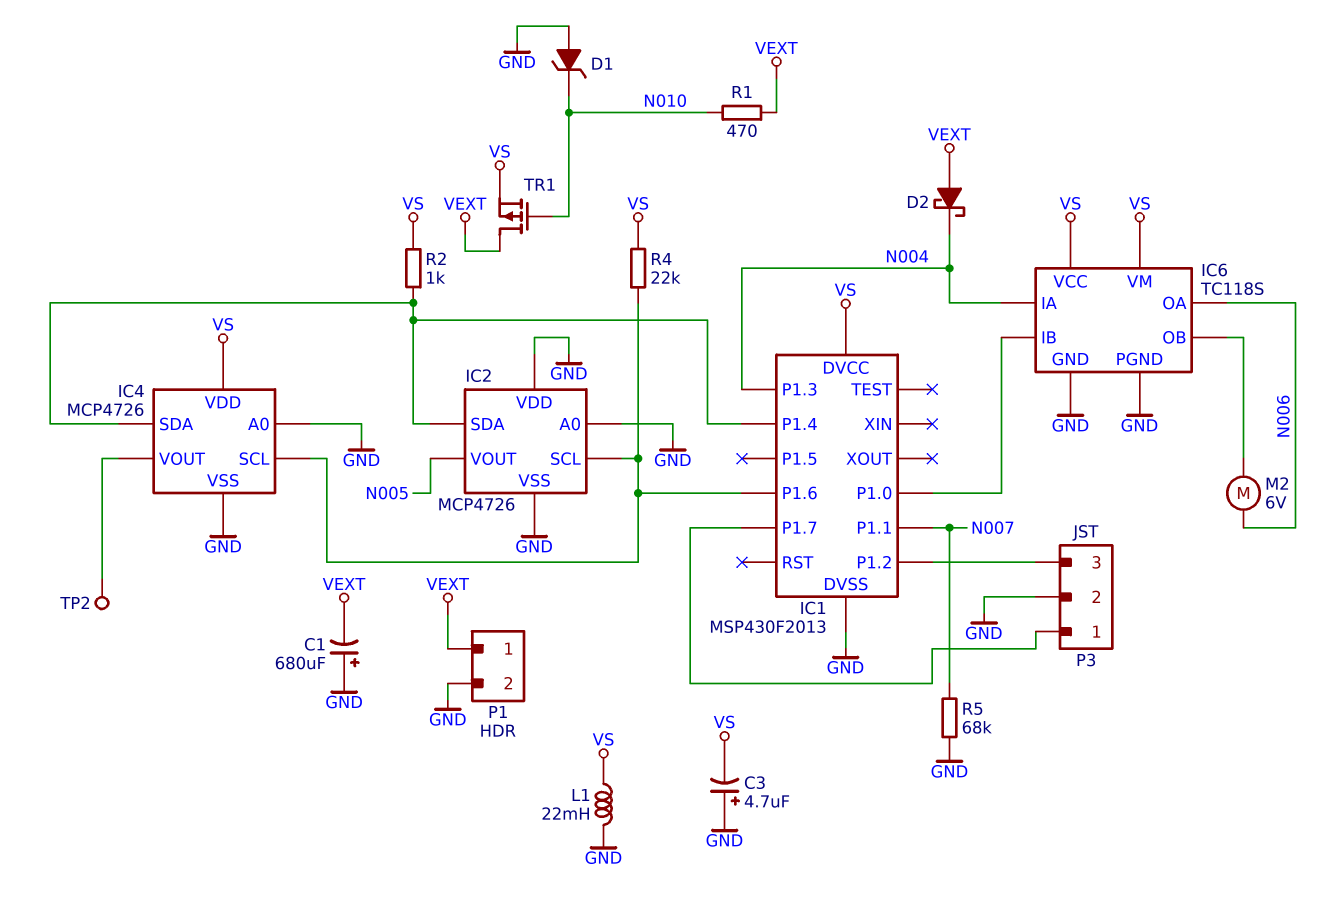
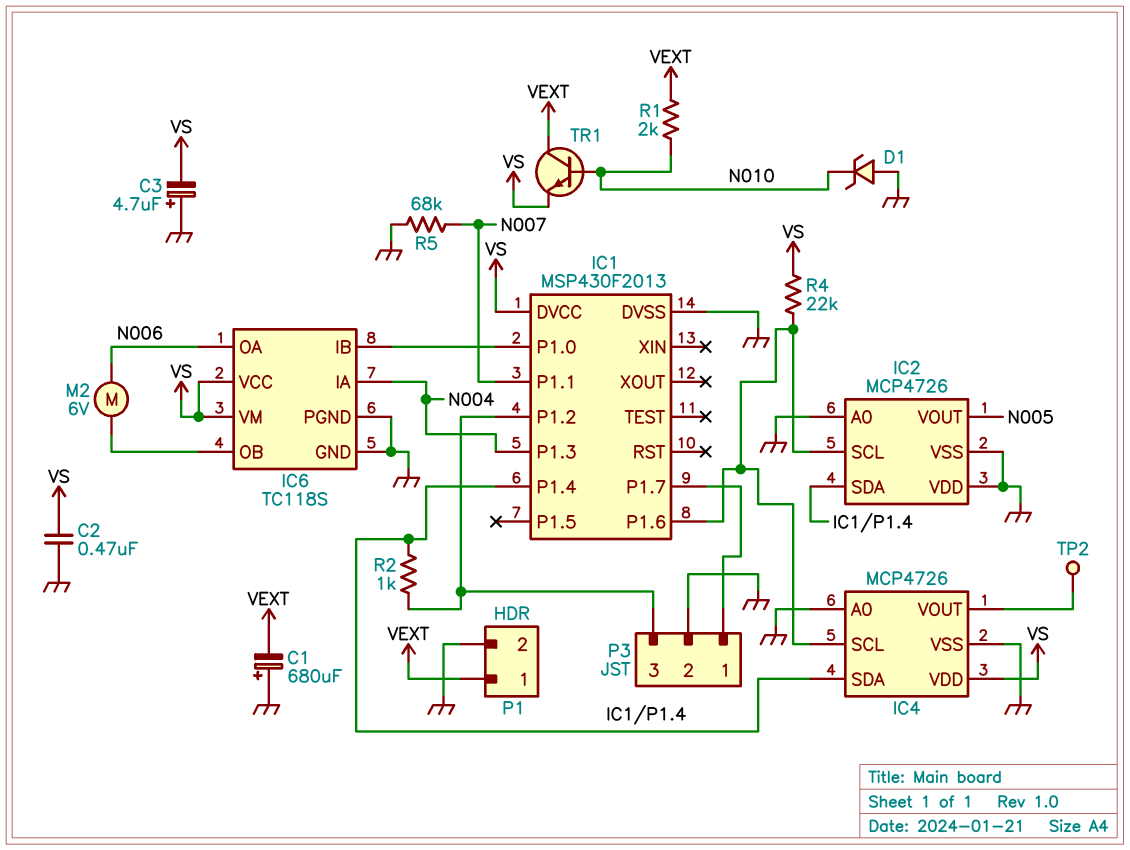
C2: none -> 470nF (GND, VS)
D2: schottky (A VEXT, K N004) -> none
L1: 22mH (GND, VS) -> none
R1: 470 (N010, VEXT) -> 2k (N010, VEXT)
R2: 1k (IC1/P1.4, VS) -> 1k (IC1/P1.2, IC1/P1.4)
TR1: PMOS (G N010, D VEXT, S VS) -> NPN (B N010, C VEXT, E VS)

